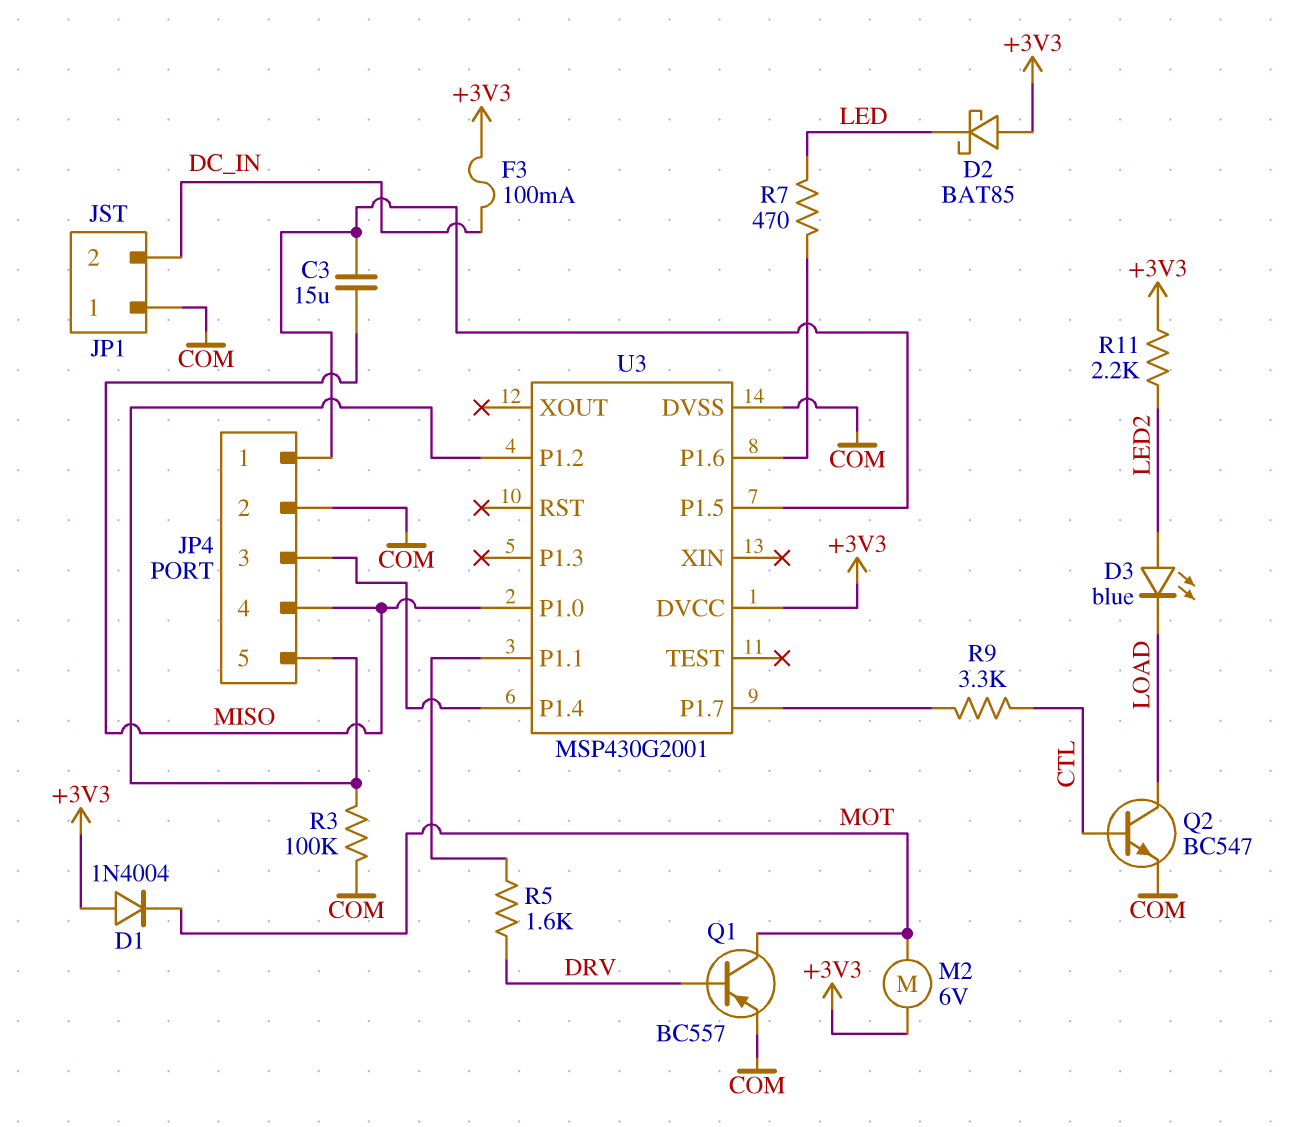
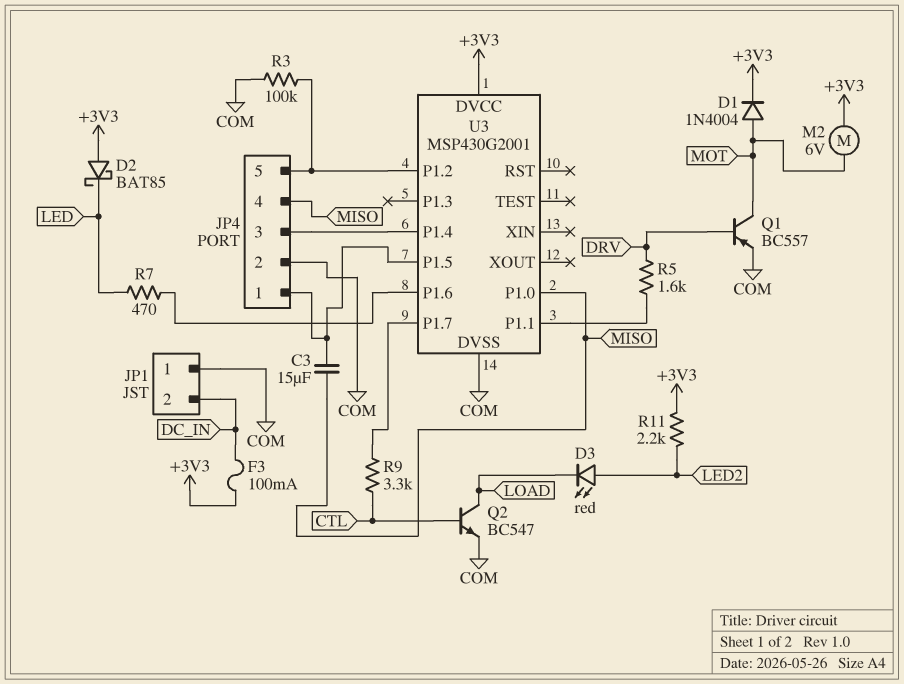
D1: diode 1N4004 (A +3V3, K MOT) -> diode 1N4004 (A MOT, K +3V3)
D3: LED blue (A LED2, K LOAD) -> LED red (A LED2, K LOAD)

